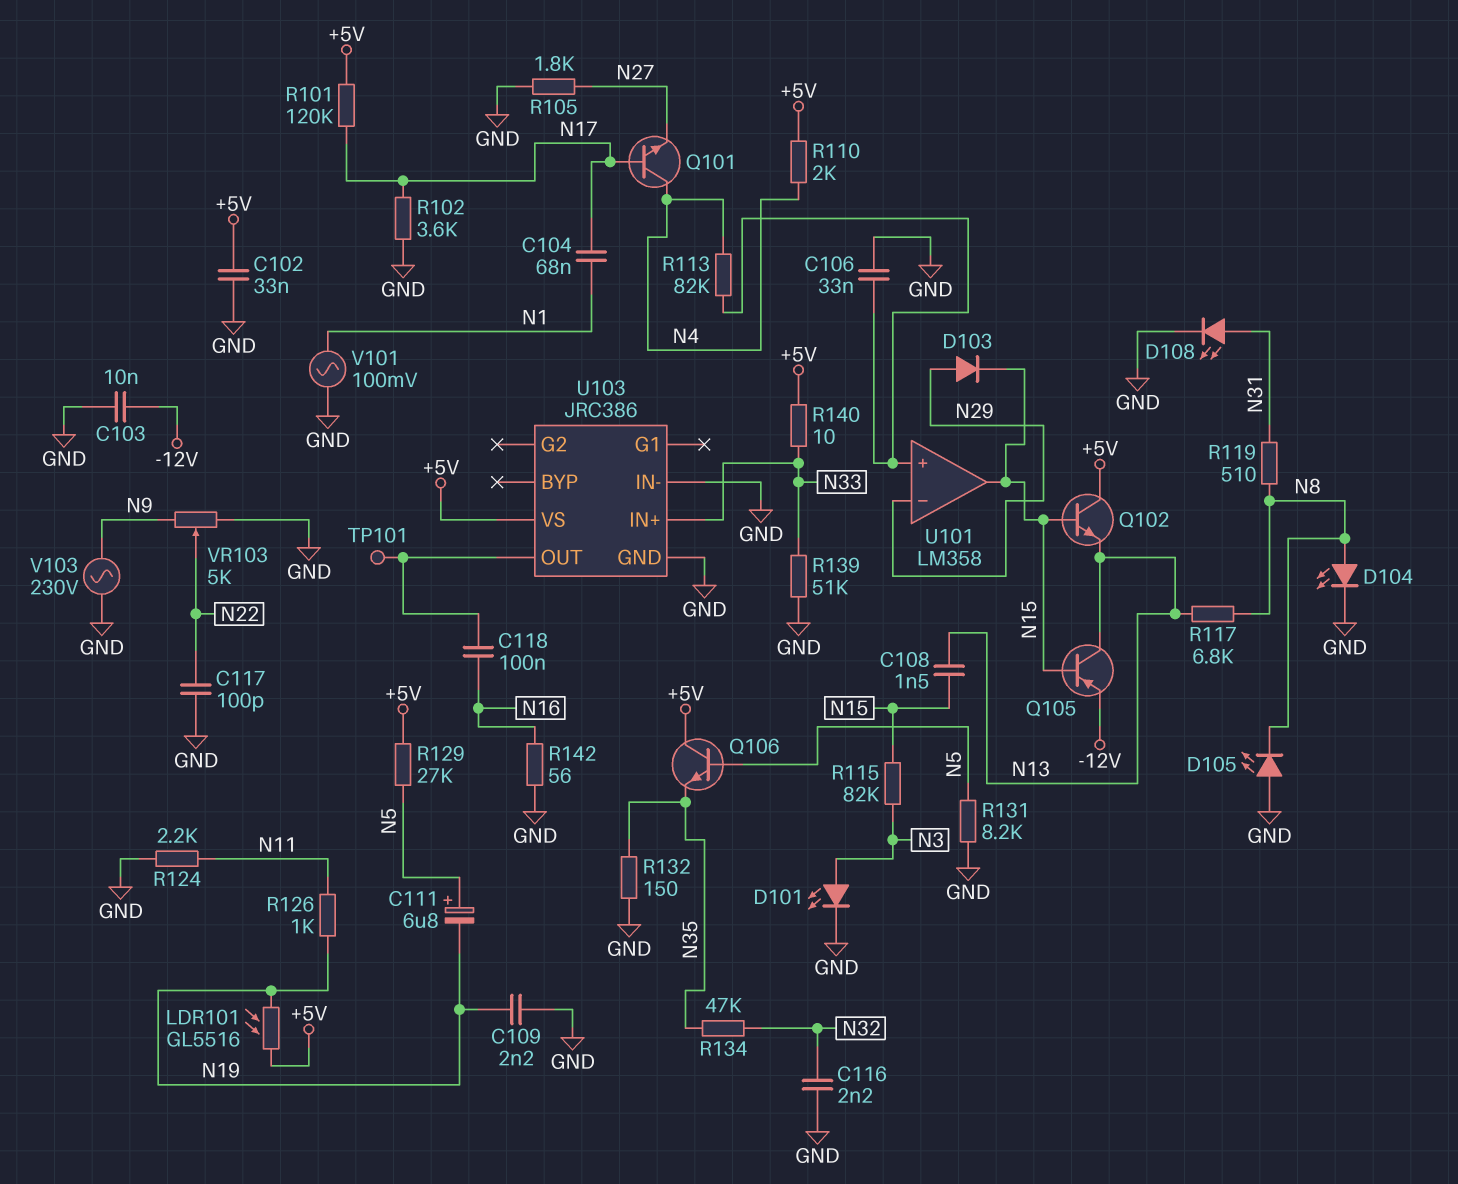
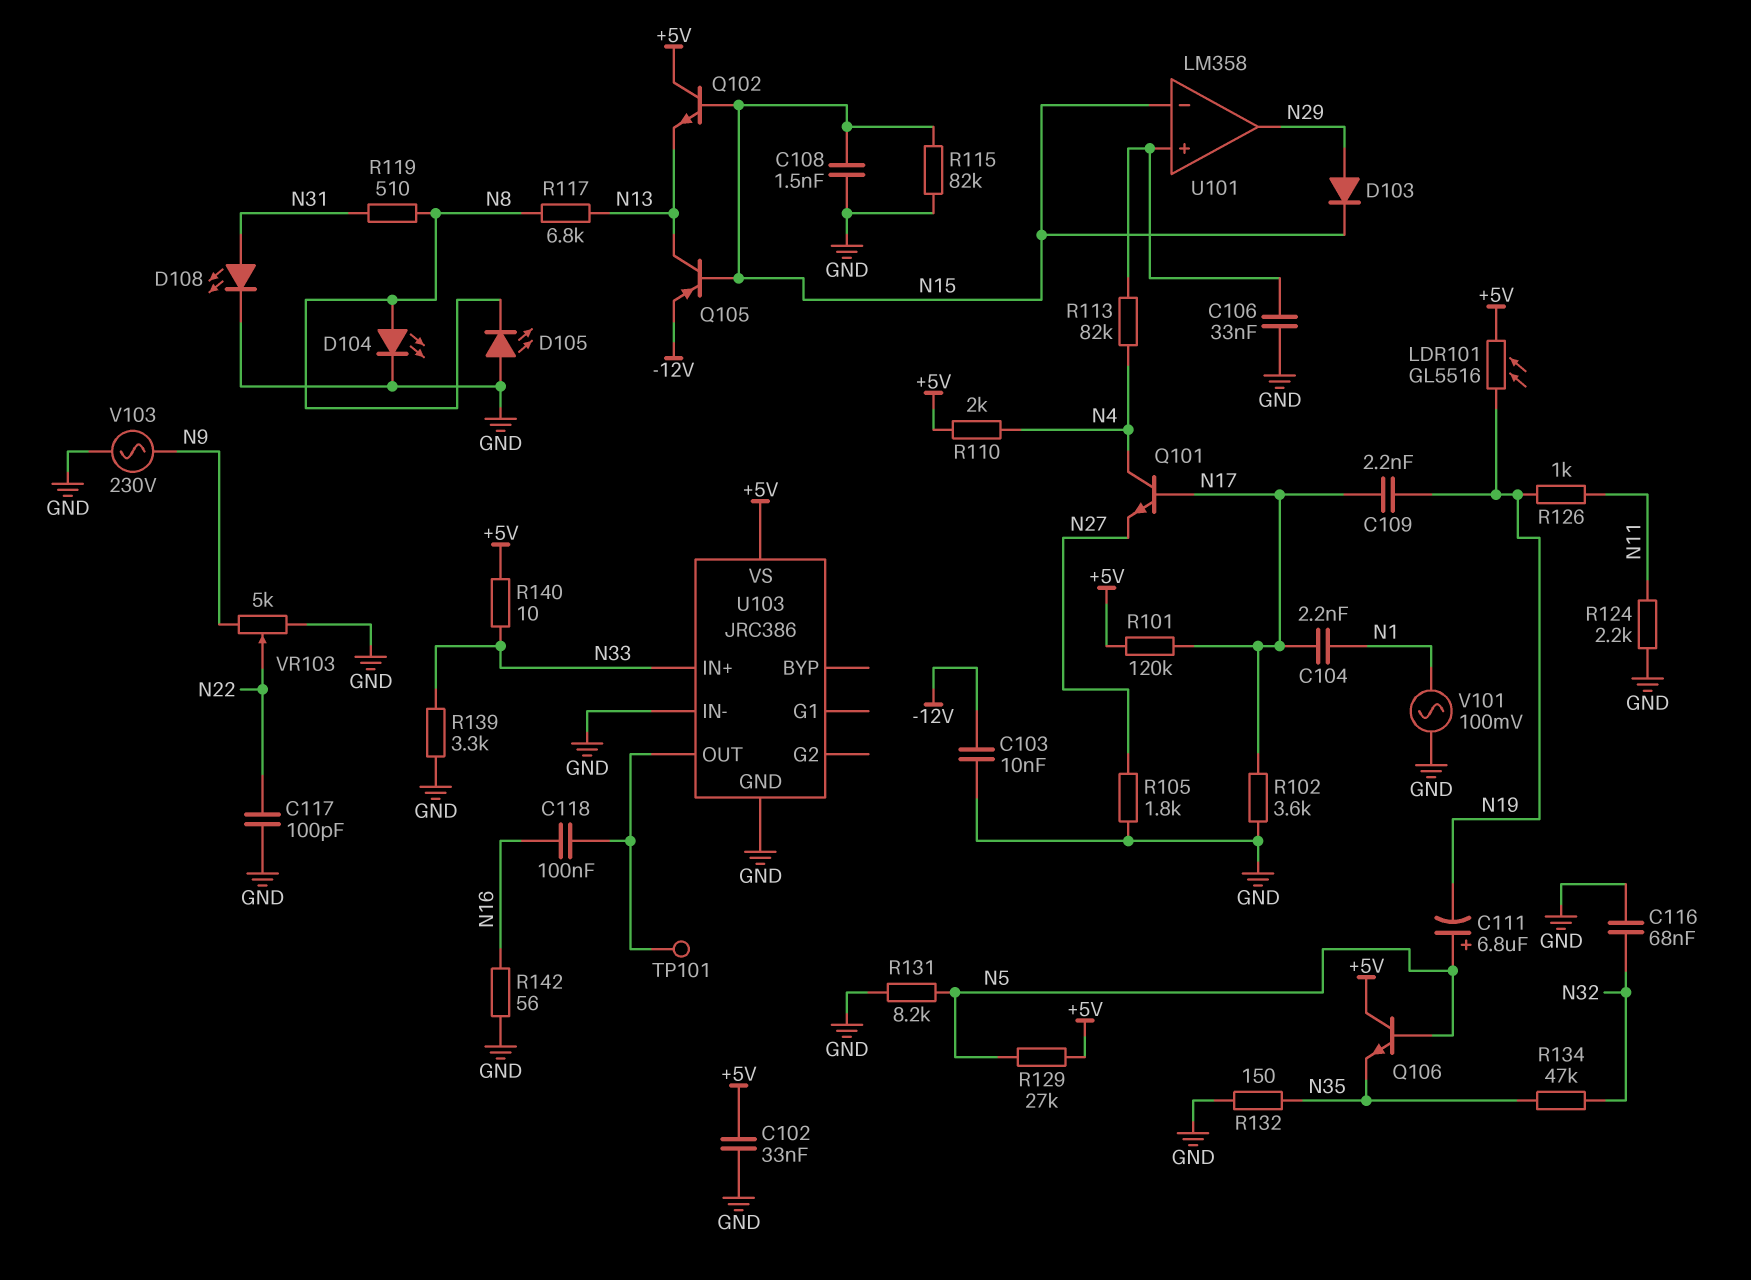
C104: 68nF (N1, N17) -> 2.2nF (N1, N17)
C108: 1.5nF (N13, N15) -> 1.5nF (GND, N15)
C109: 2.2nF (GND, N19) -> 2.2nF (N17, N19)
C116: 2.2nF (GND, N32) -> 68nF (GND, N32)
D101: LED (A N3, K GND) -> none
R115: 82k (N3, N15) -> 82k (GND, N15)
R139: 51k (GND, N33) -> 3.3k (GND, N33)
U101 pin in-: N29 -> N15
U101 pin out: N15 -> N29

